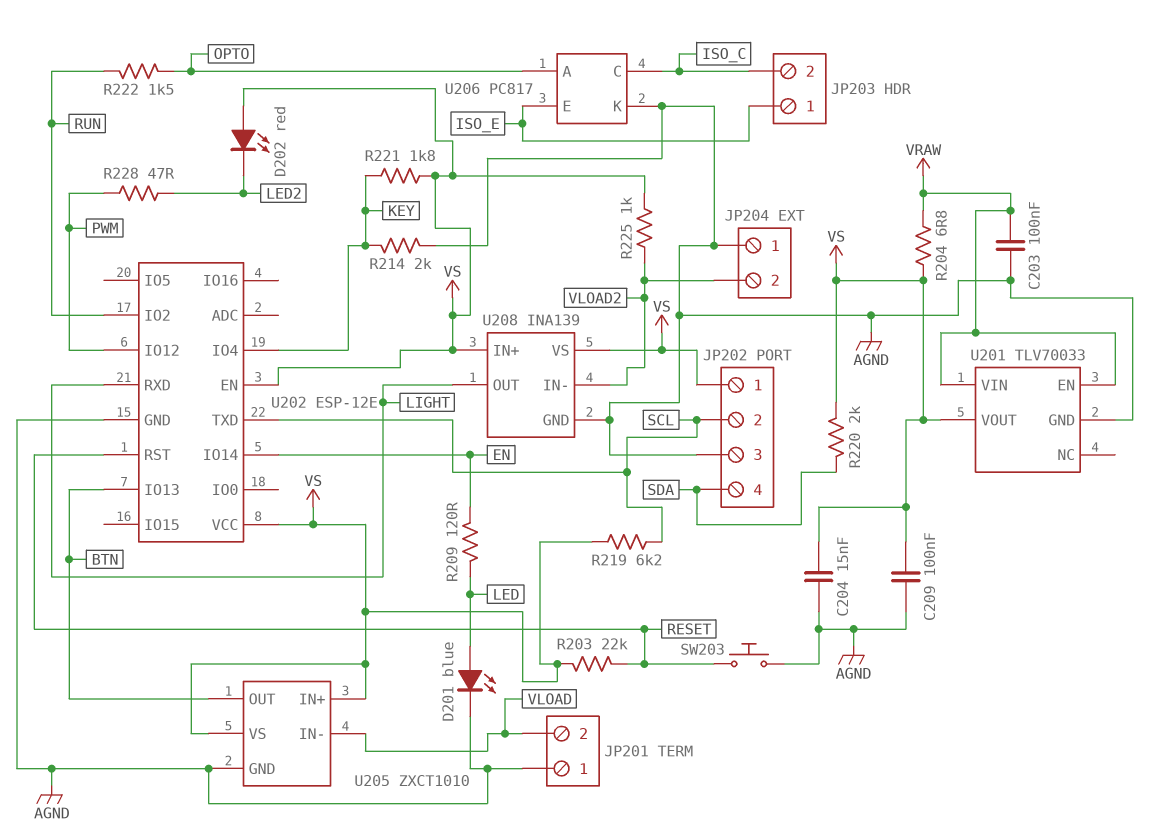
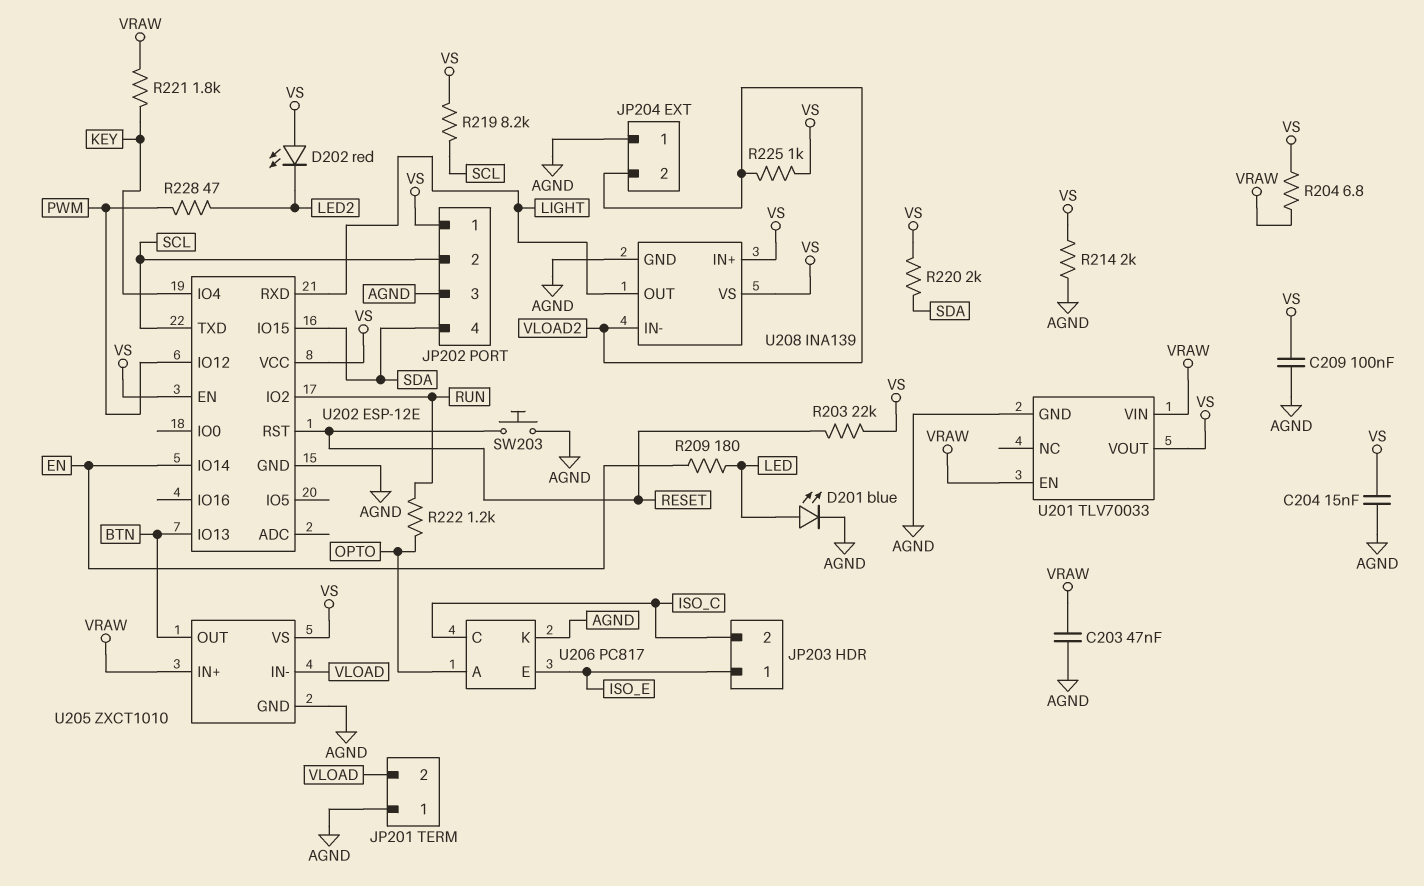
C203: 100nF (AGND, VRAW) -> 47nF (AGND, VRAW)
R209: 120 (EN, LED) -> 180 (EN, LED)
R214: 2k (AGND, KEY) -> 2k (AGND, VS)
R219: 6.2k (SCL, VS) -> 8.2k (SCL, VS)
R221: 1.8k (KEY, VS) -> 1.8k (KEY, VRAW)
R222: 1.5k (OPTO, RUN) -> 1.2k (OPTO, RUN)
U202 pin IO15: none -> SDA
U205 pin IN+: VS -> VRAW

